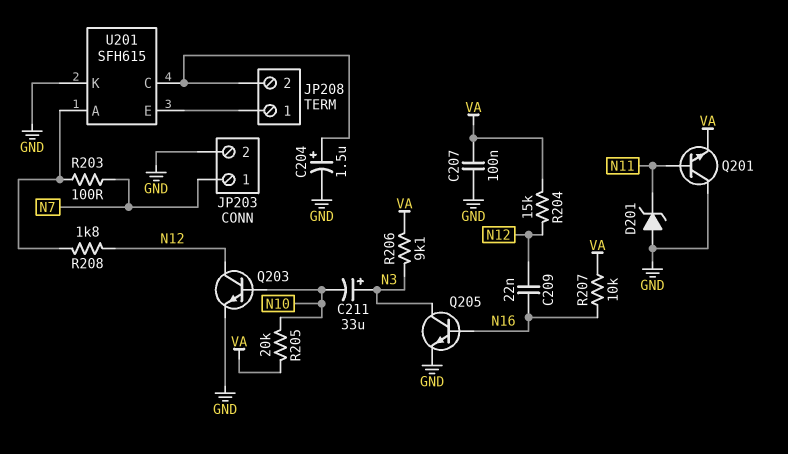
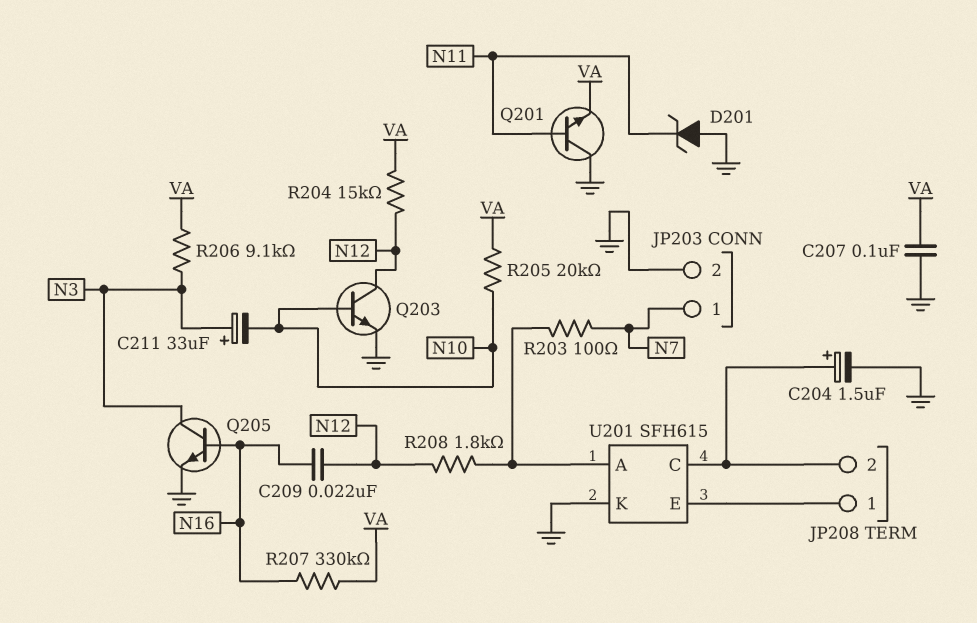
R207: 10k (N16, VA) -> 330k (N16, VA)

